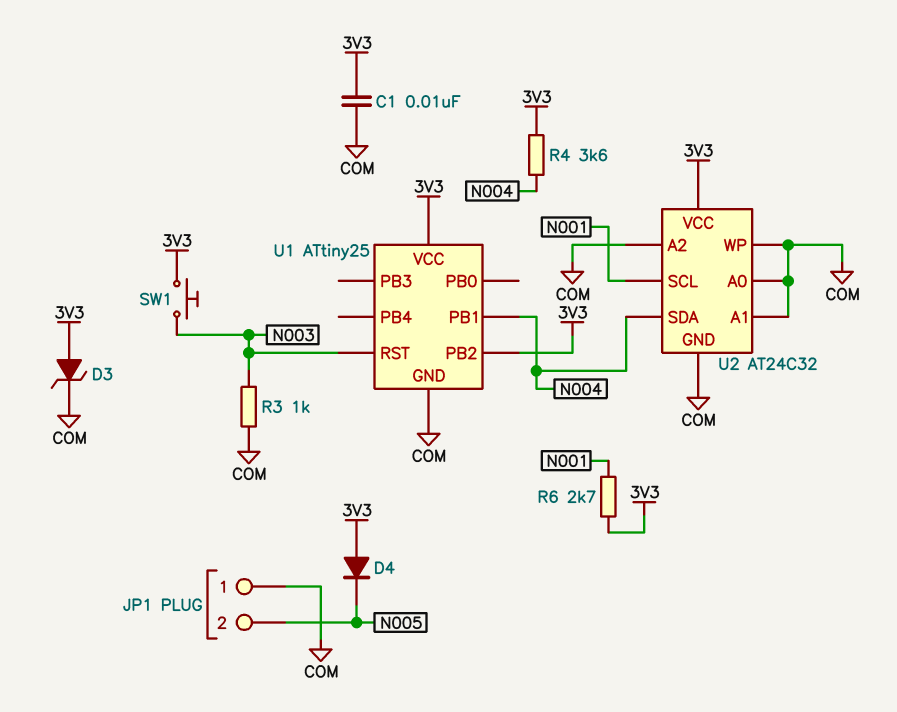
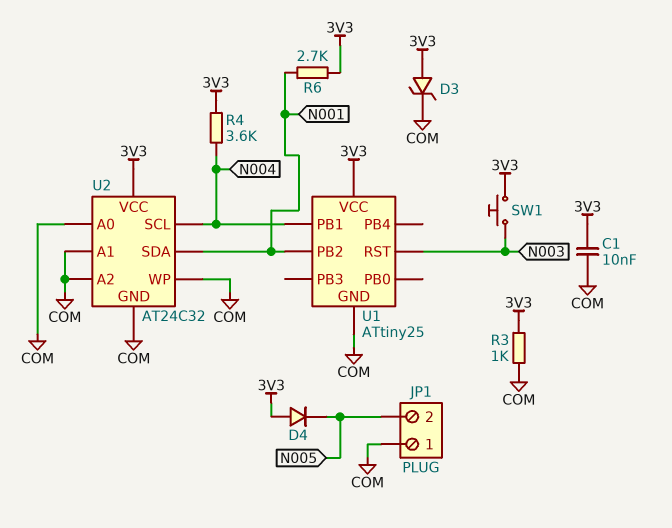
R3: 1k (COM, N003) -> 1k (3V3, COM)
U1 pin PB2: 3V3 -> N001
U2 pin SCL: N001 -> N004
U2 pin SDA: N004 -> N001

